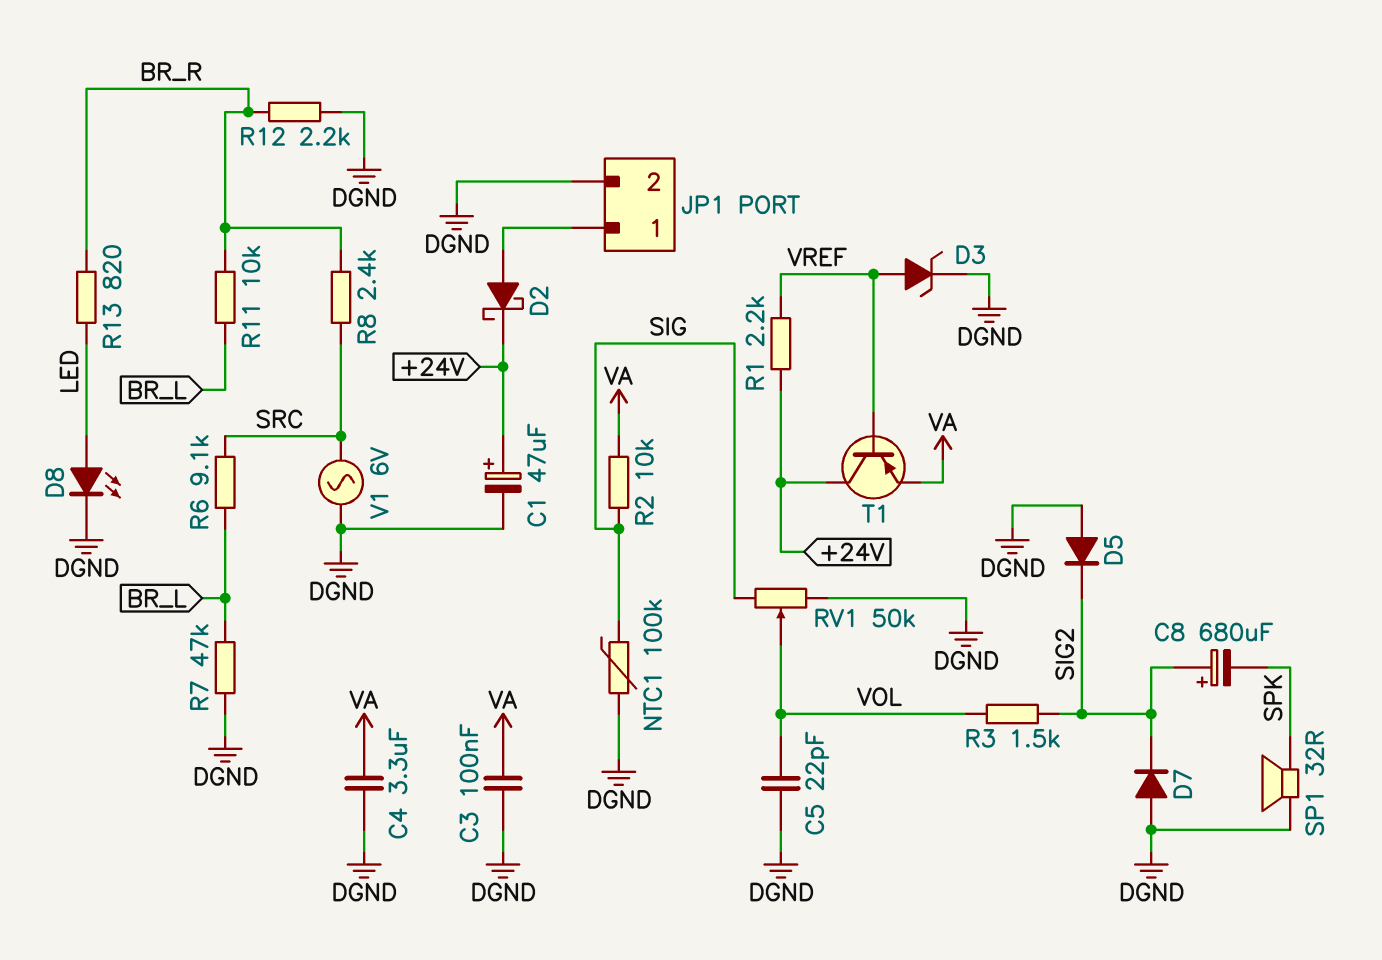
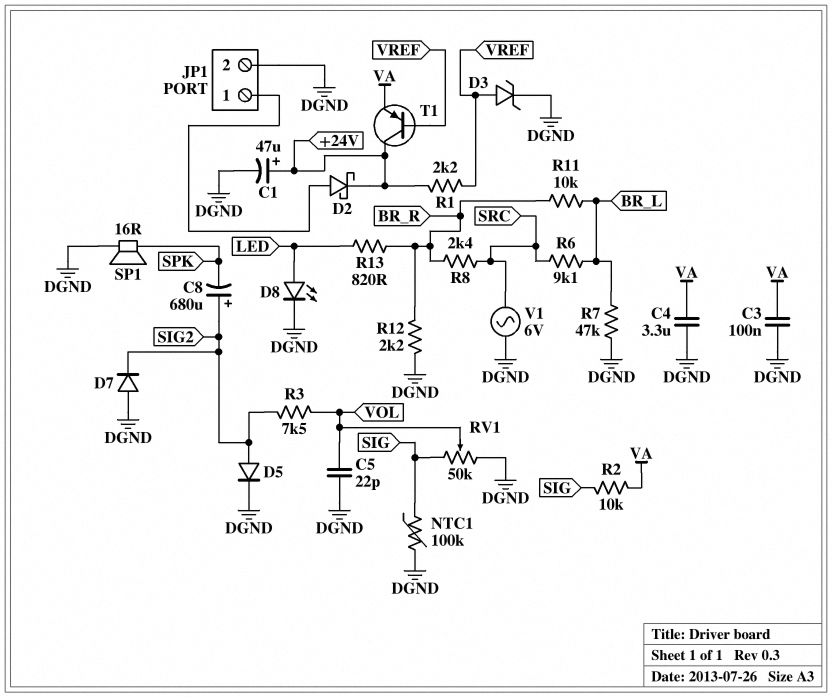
D5: diode (A DGND, K SIG2) -> diode (A SIG2, K DGND)
R3: 1.5k (SIG2, VOL) -> 7.5k (SIG2, VOL)
SP1: speaker 32R (DGND, SPK) -> speaker 16R (DGND, SPK)

